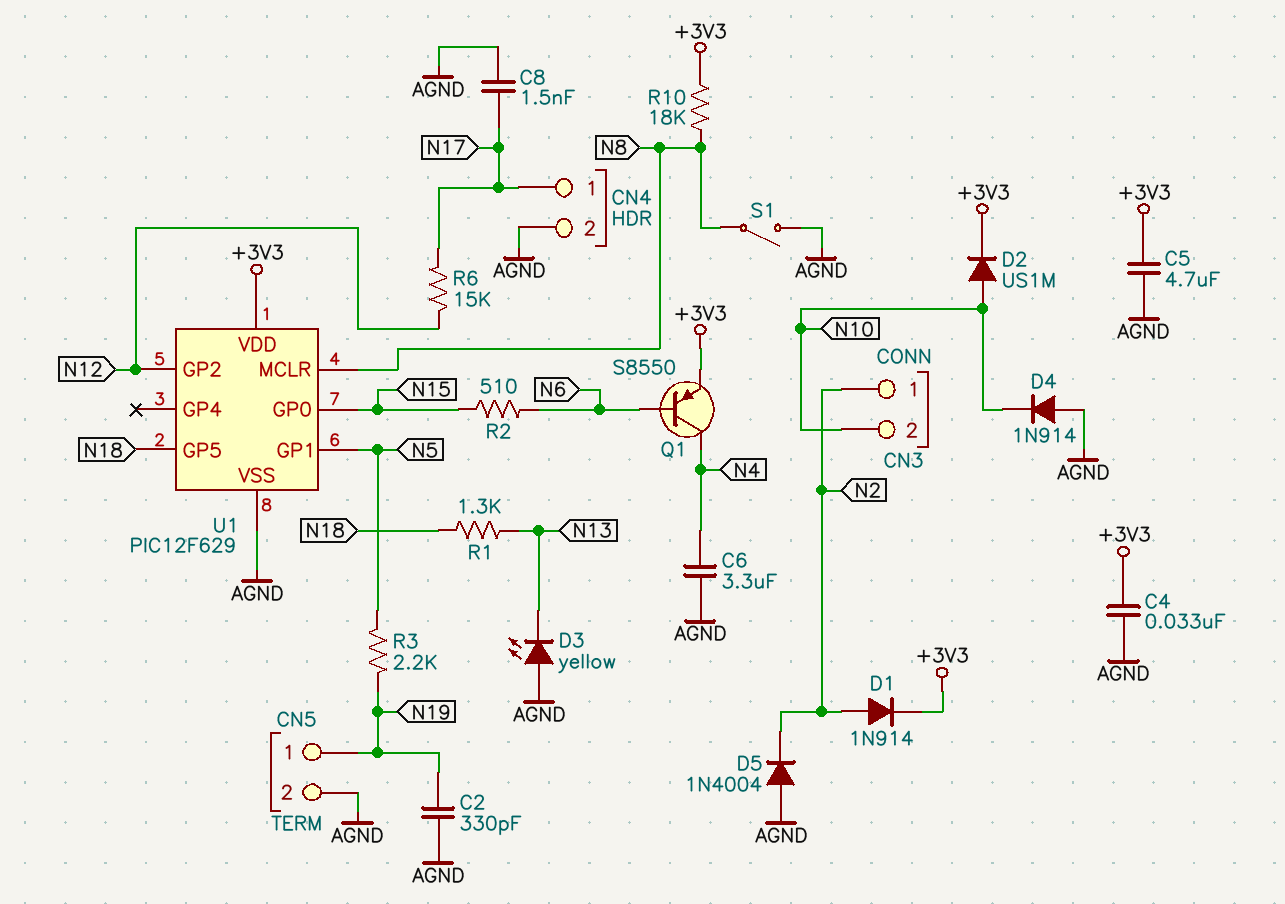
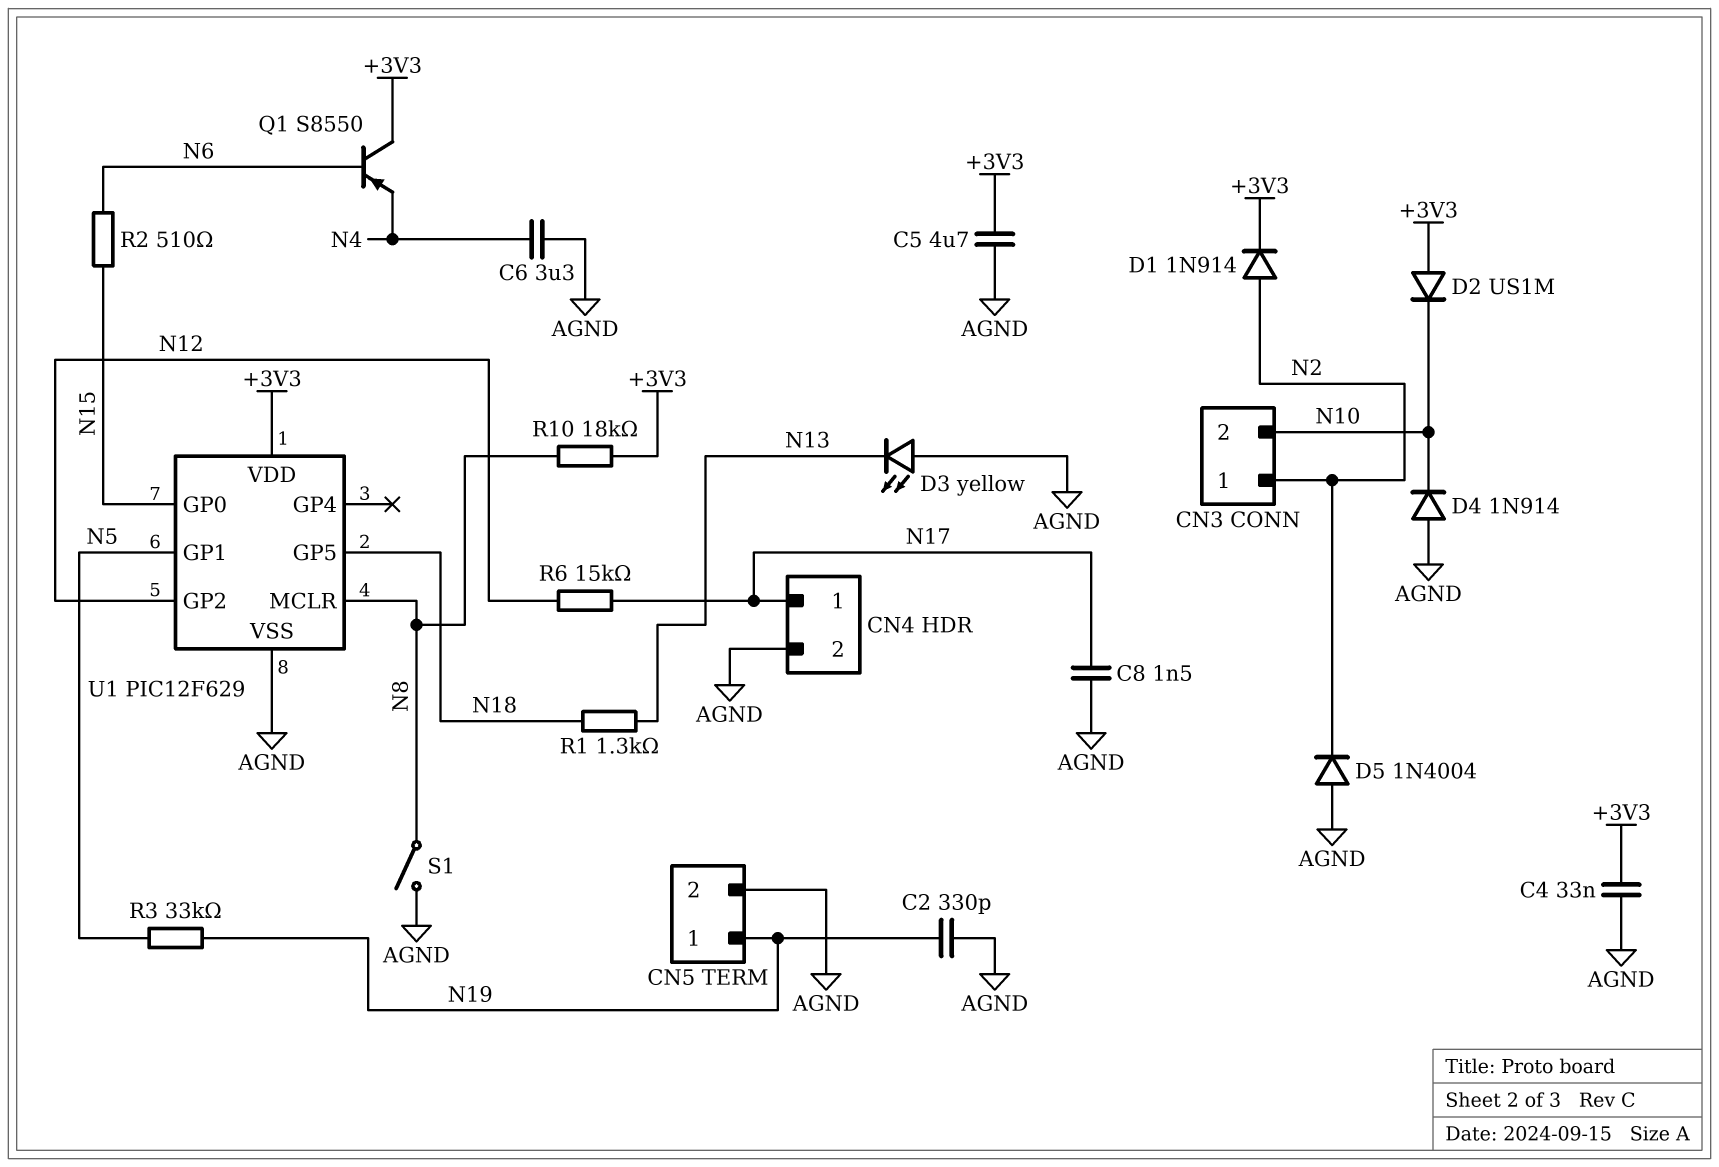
D2: diode US1M (A N10, K +3V3) -> diode US1M (A +3V3, K N10)
Q1: PNP S8550 (B N6, C N4, E +3V3) -> PNP S8550 (B N6, C +3V3, E N4)
R3: 2.2k (N5, N19) -> 33k (N5, N19)

